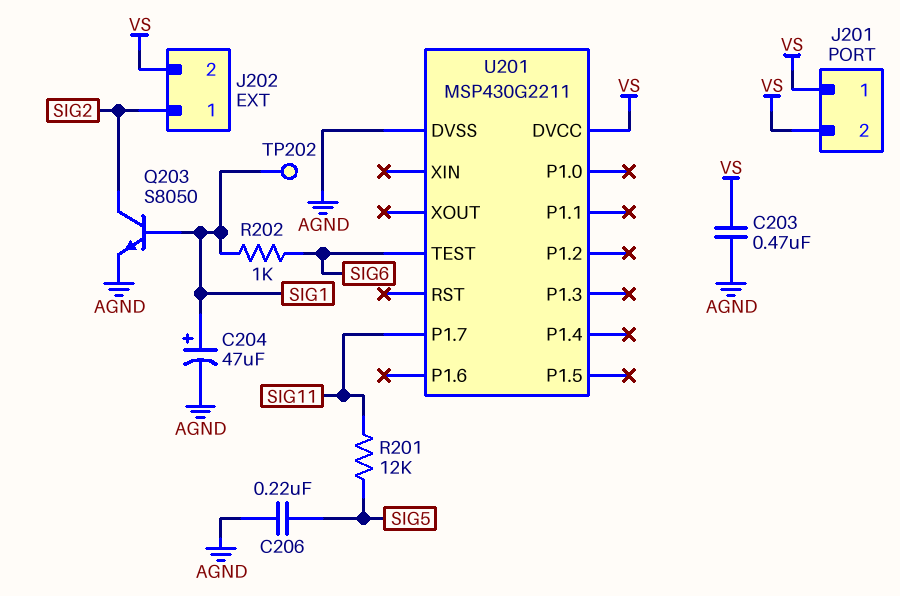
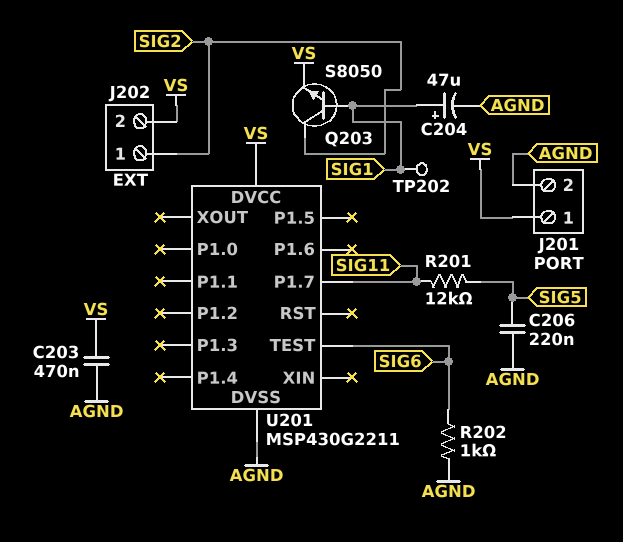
J201 pin 2: VS -> AGND
Q203: NPN S8050 (B SIG1, C SIG2, E AGND) -> NPN S8050 (B SIG1, C SIG2, E VS)
R202: 1k (SIG1, SIG6) -> 1k (AGND, SIG6)

